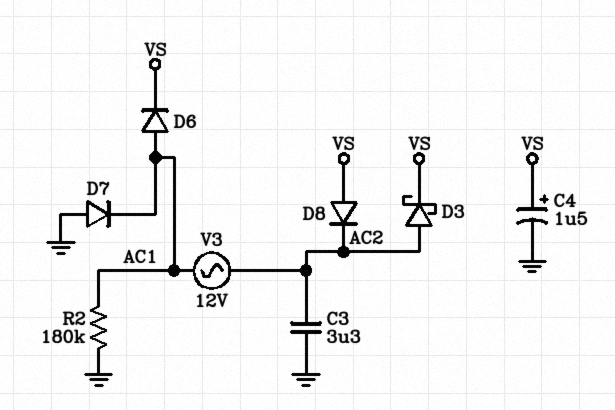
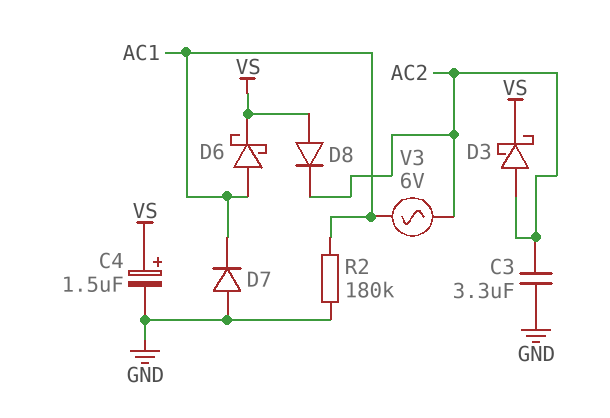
D6: diode (A AC1, K VS) -> schottky (A AC1, K VS)
V3: AC 12V (AC1, AC2) -> AC 6V (AC1, AC2)

